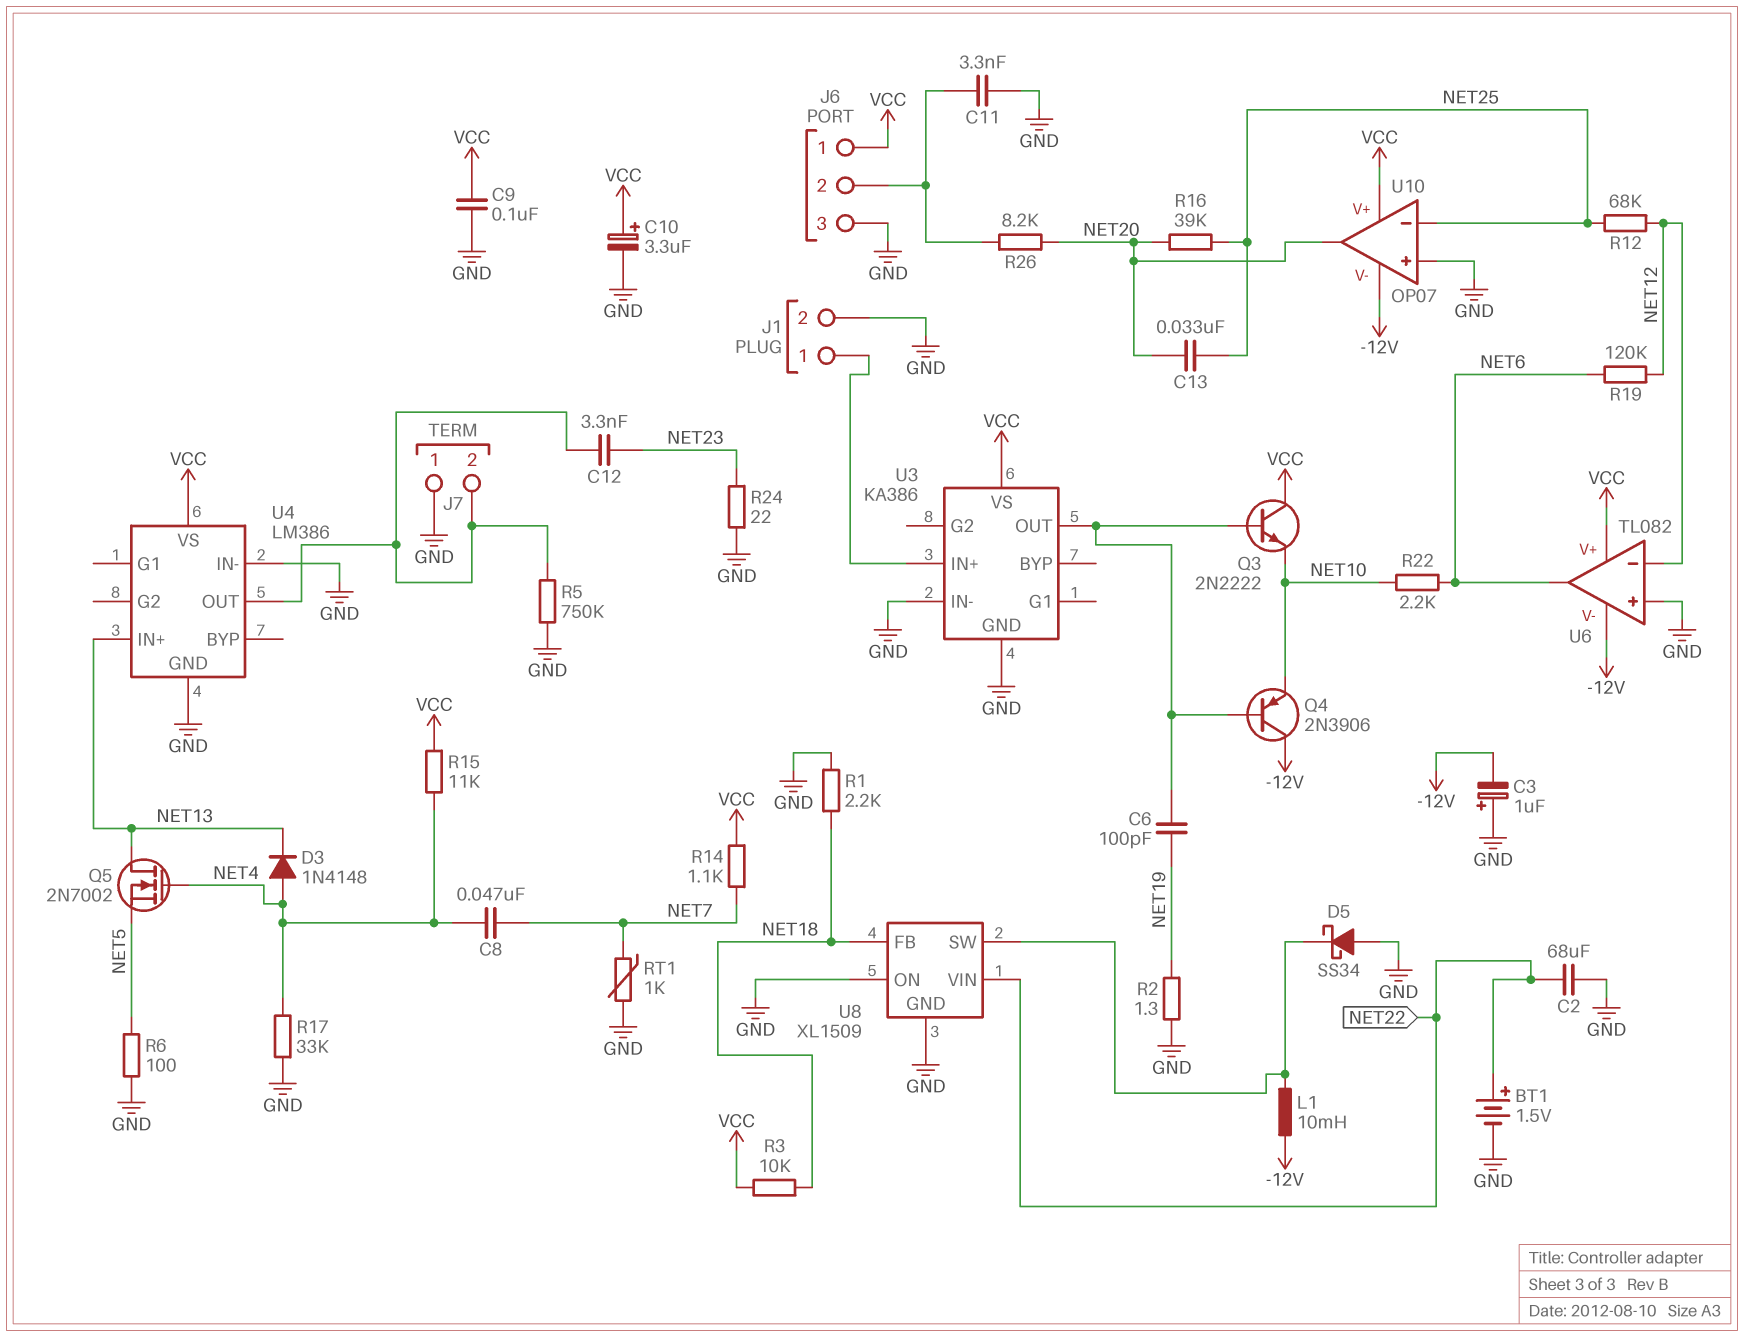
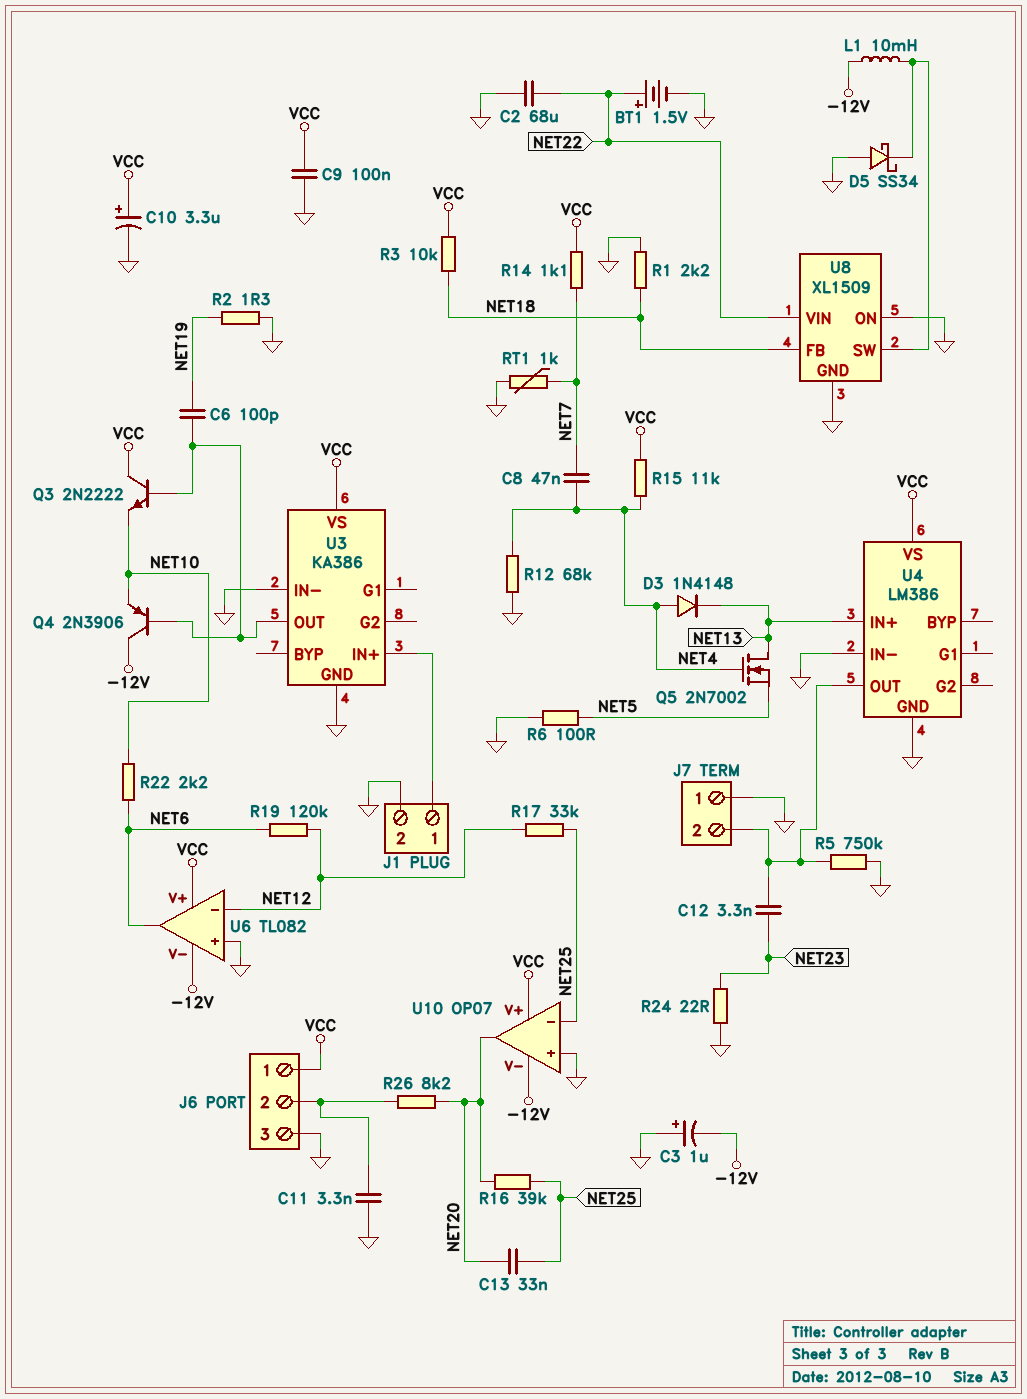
R12: 68k (NET12, NET25) -> 68k (GND, NET4)
R17: 33k (GND, NET4) -> 33k (NET12, NET25)

